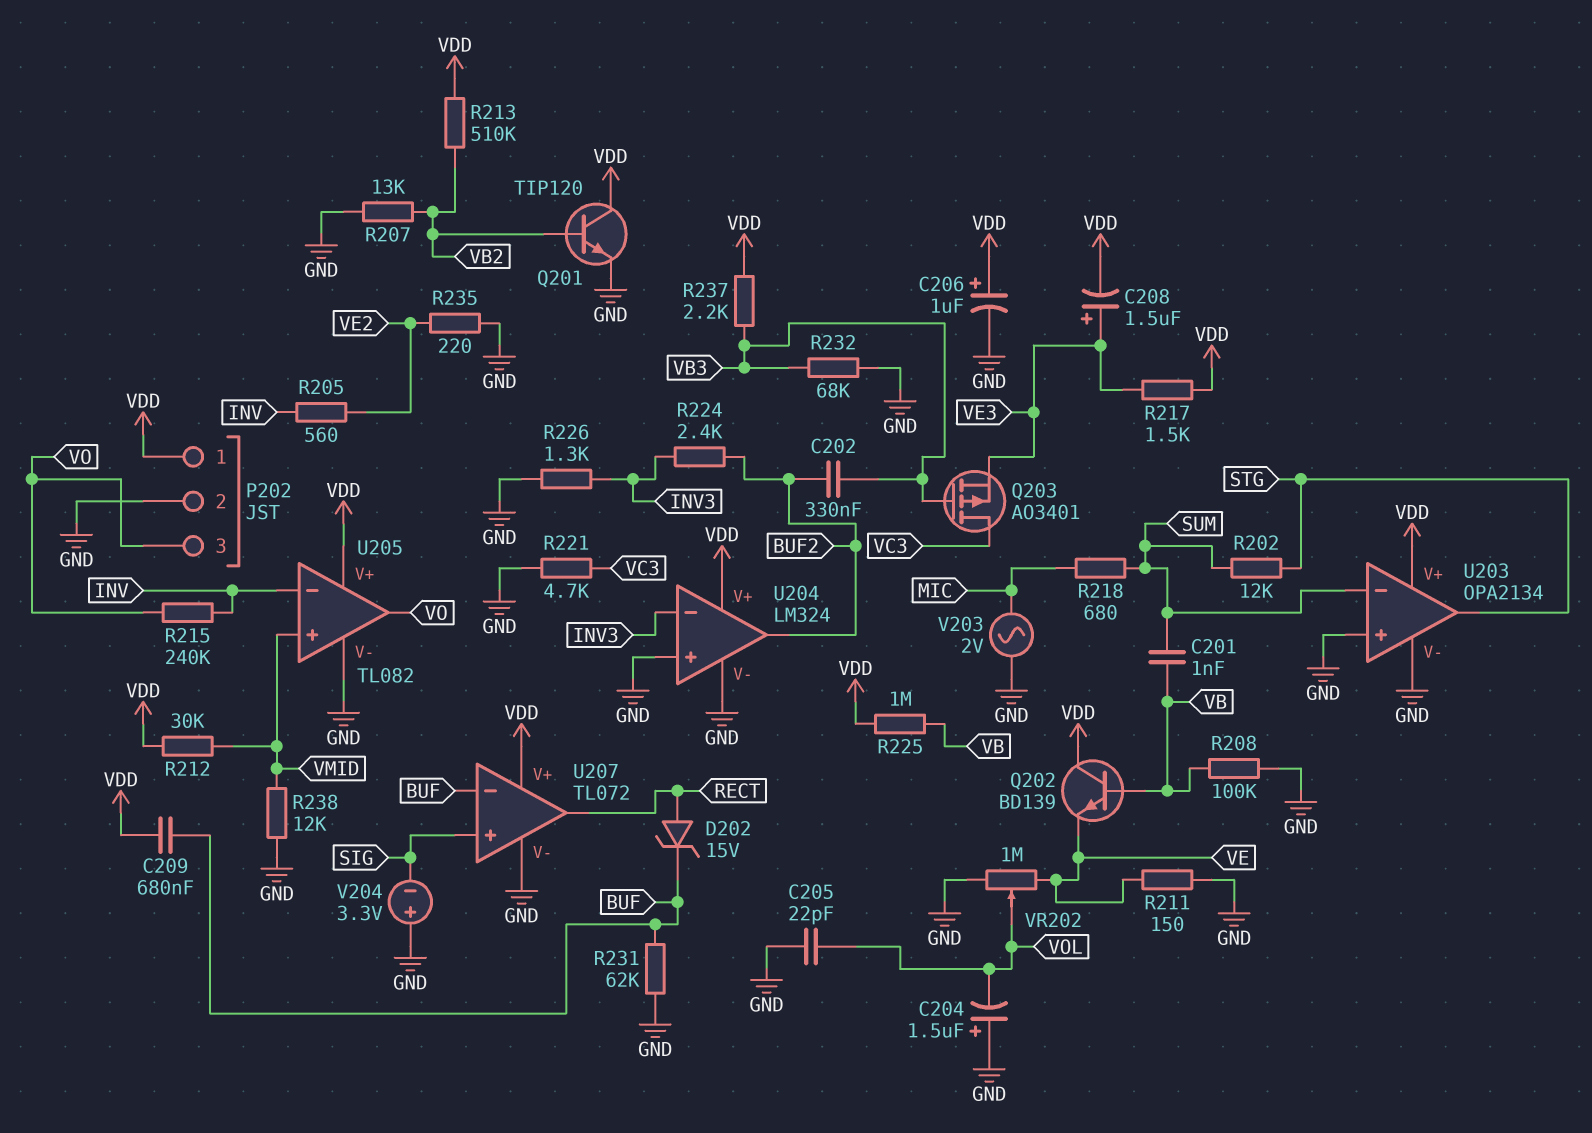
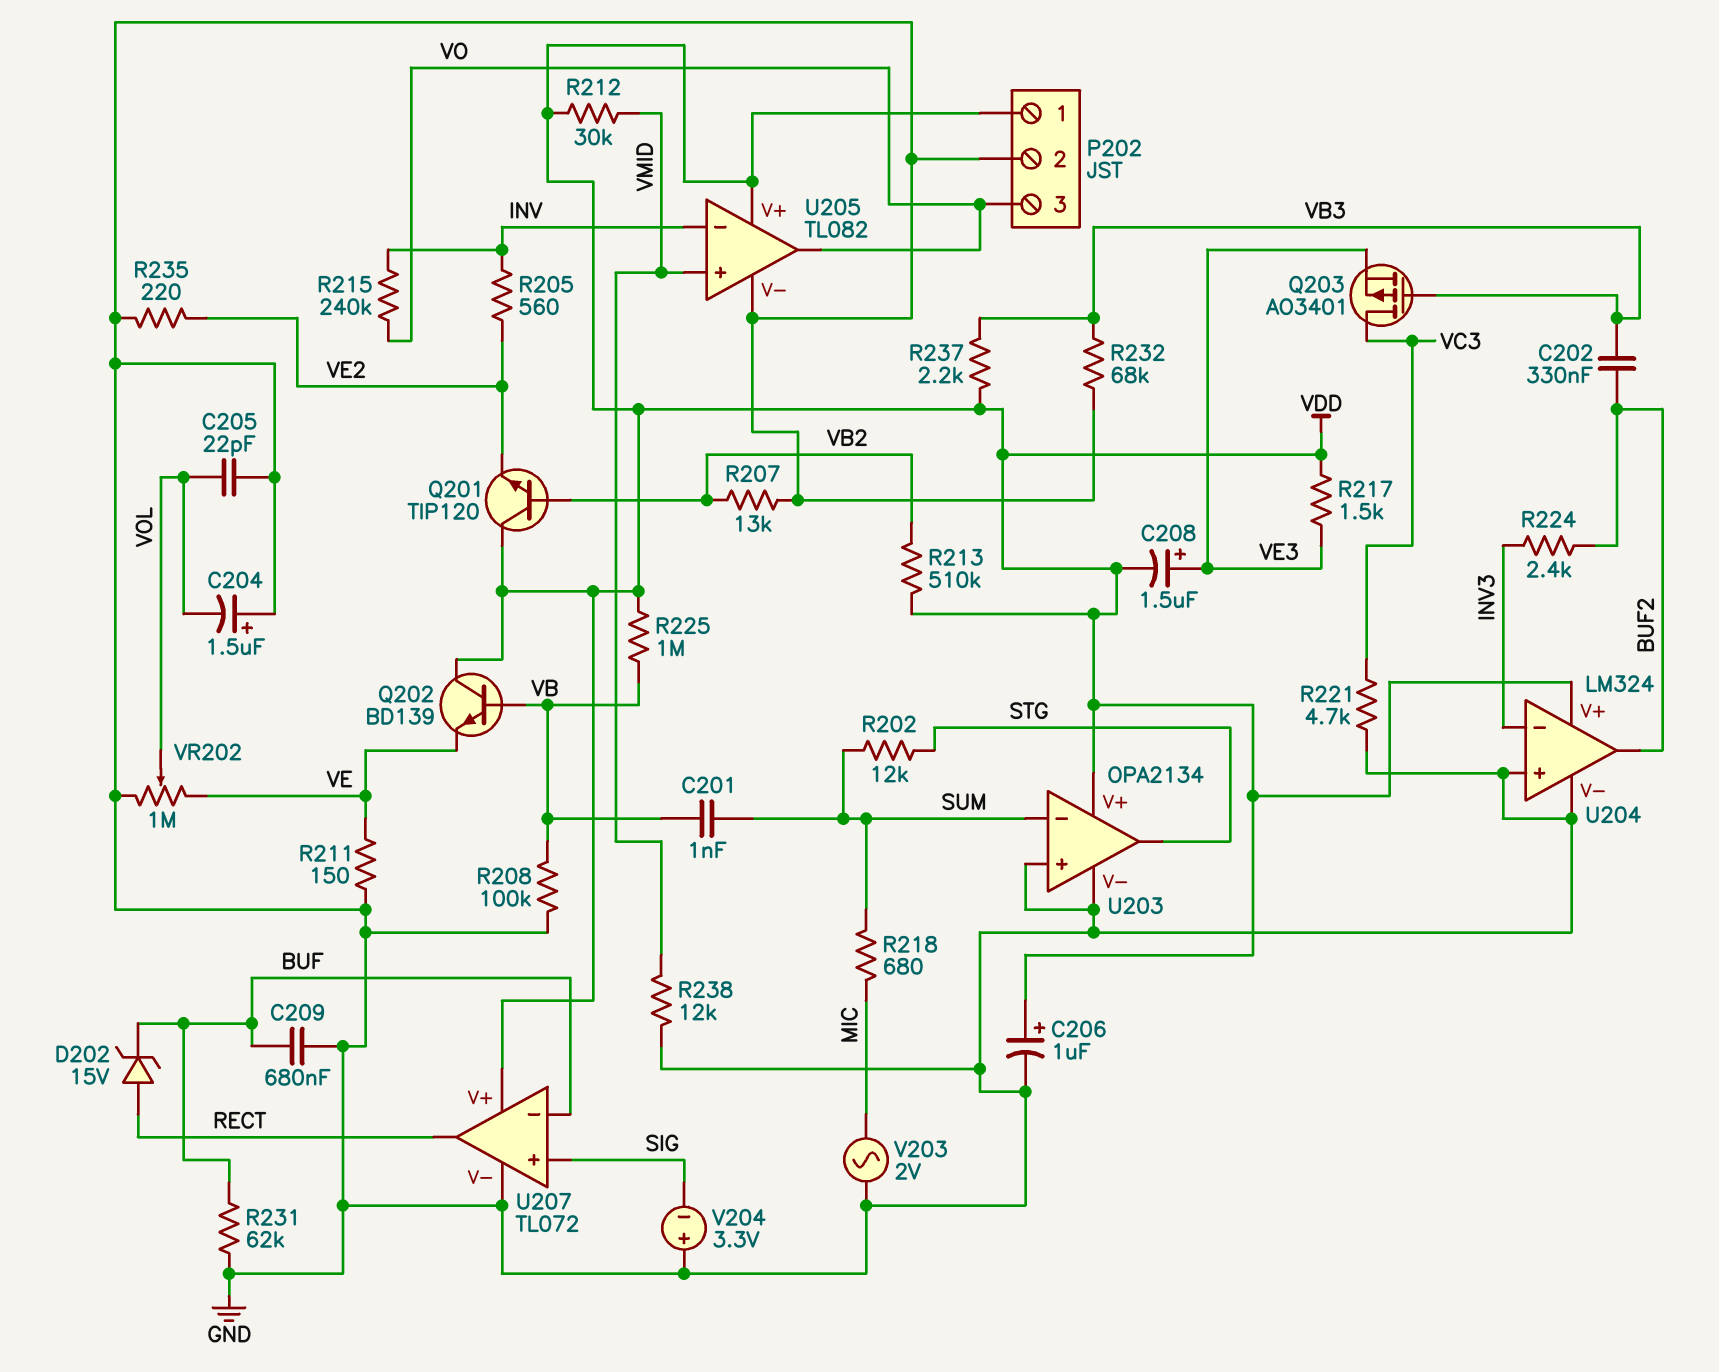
C209: 680nF (BUF, VDD) -> 680nF (BUF, GND)
Q201: NPN TIP120 (B VB2, C VDD, E GND) -> NPN TIP120 (B VB2, C VDD, E VE2)
R226: 1.3k (GND, INV3) -> none

